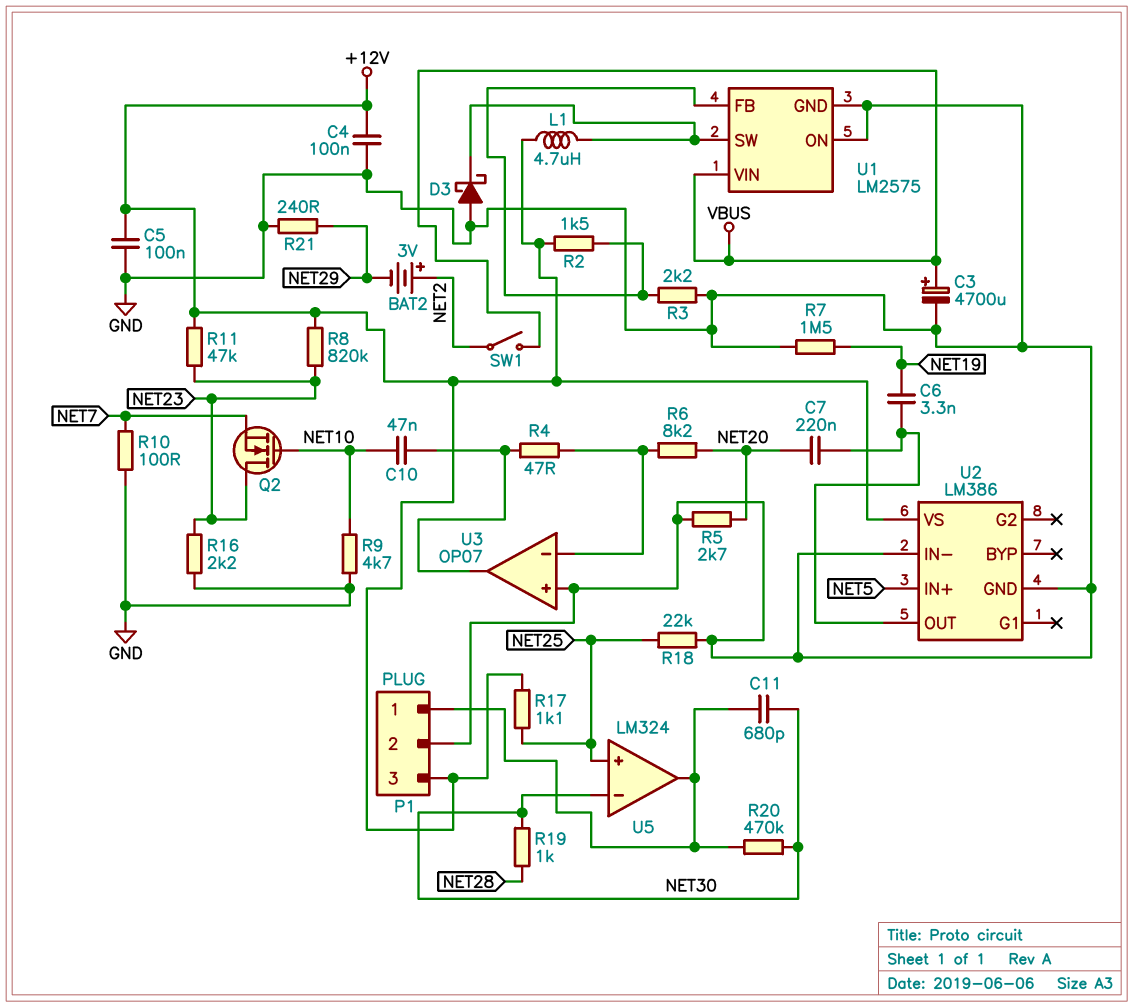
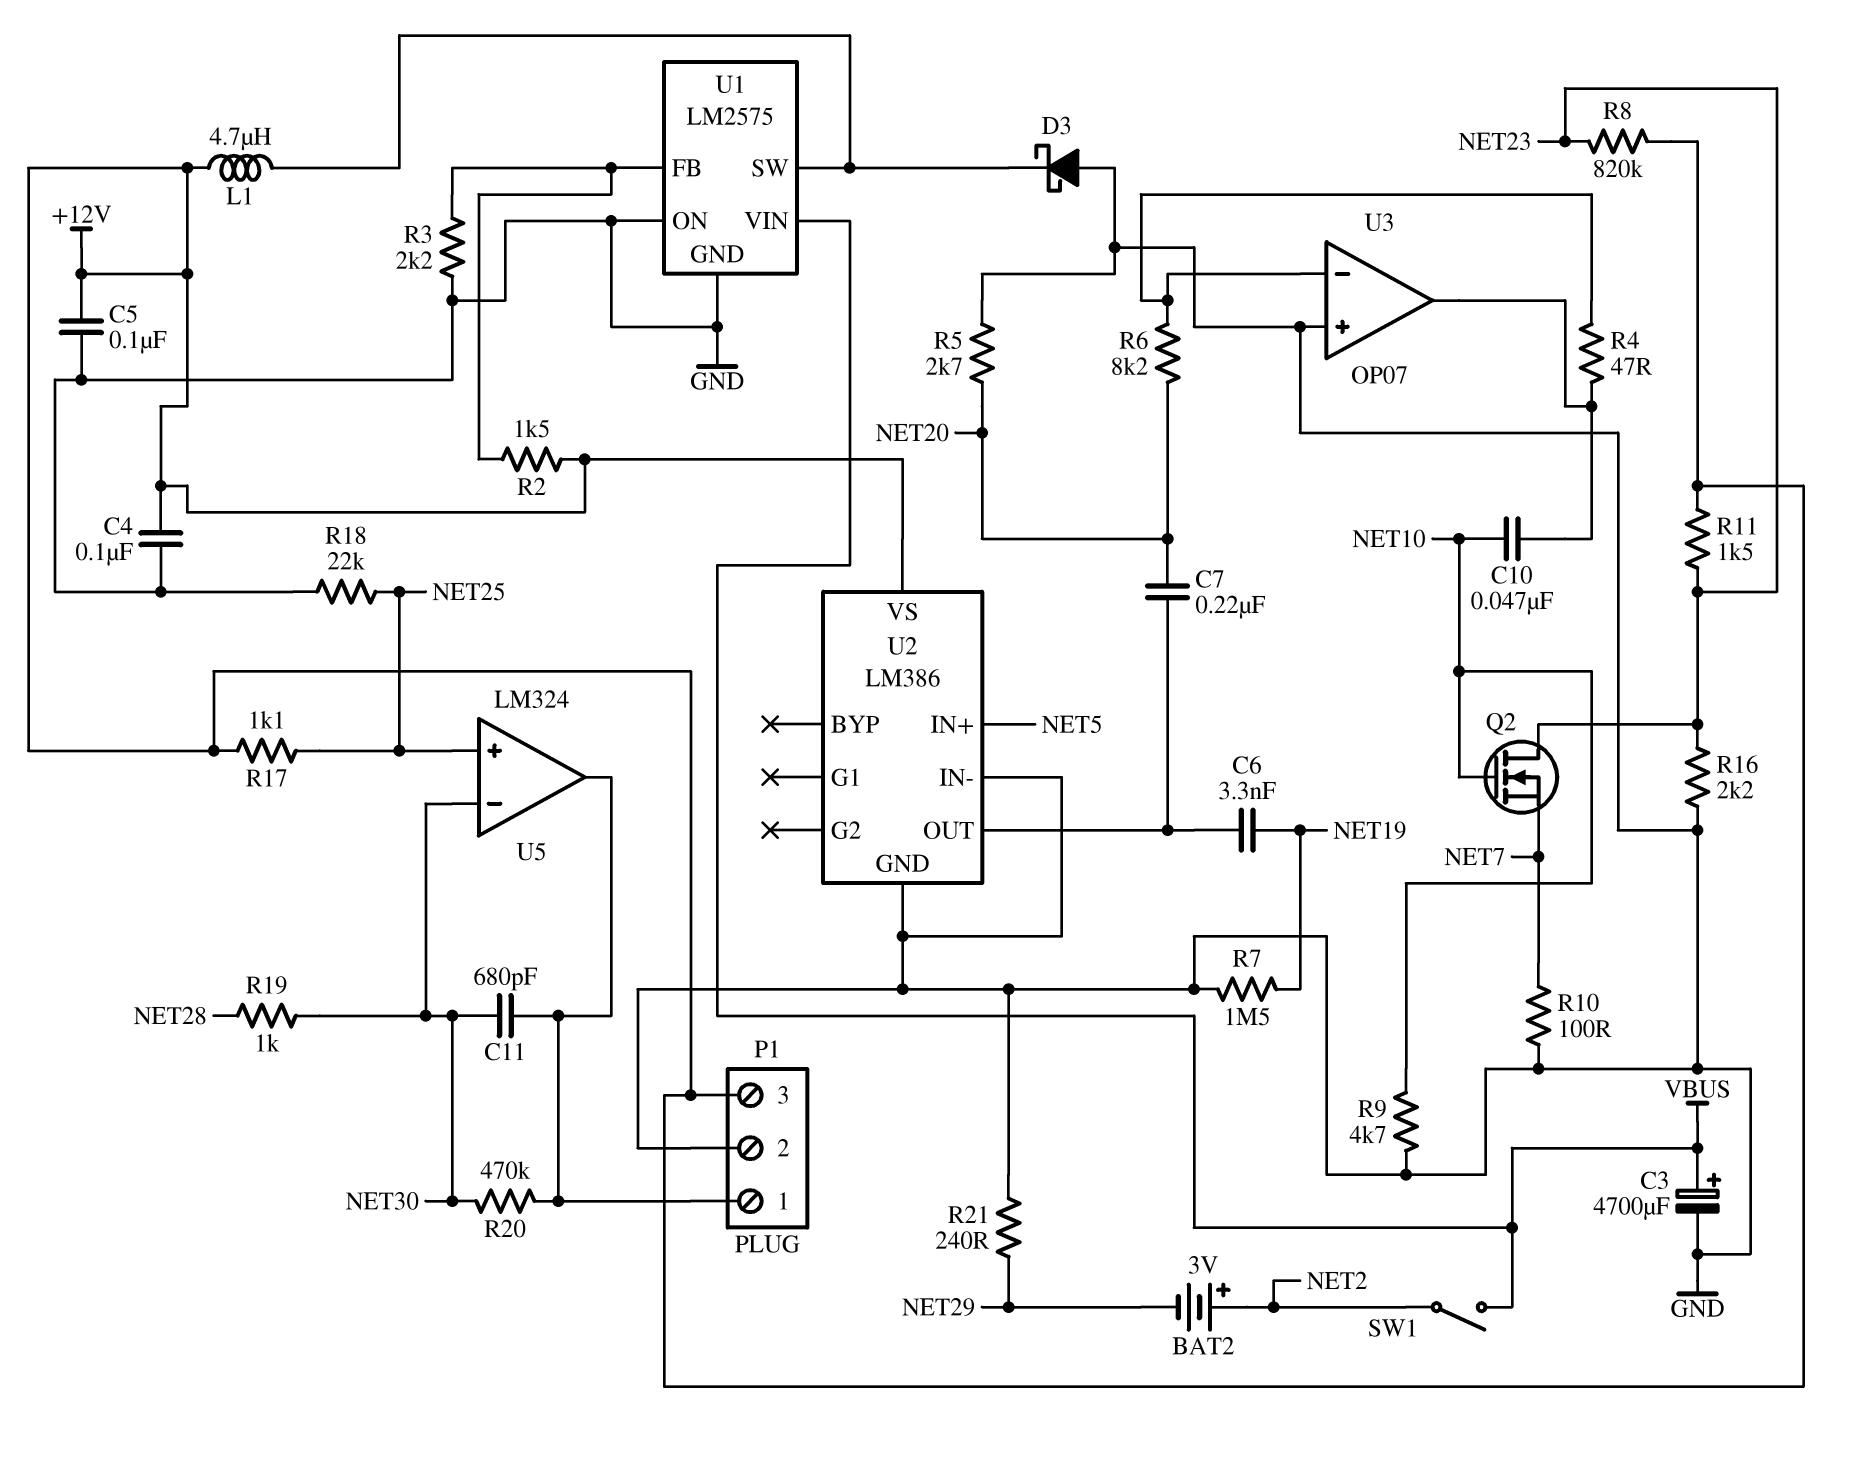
R11: 47k (+12V, NET23) -> 1.5k (+12V, NET23)

